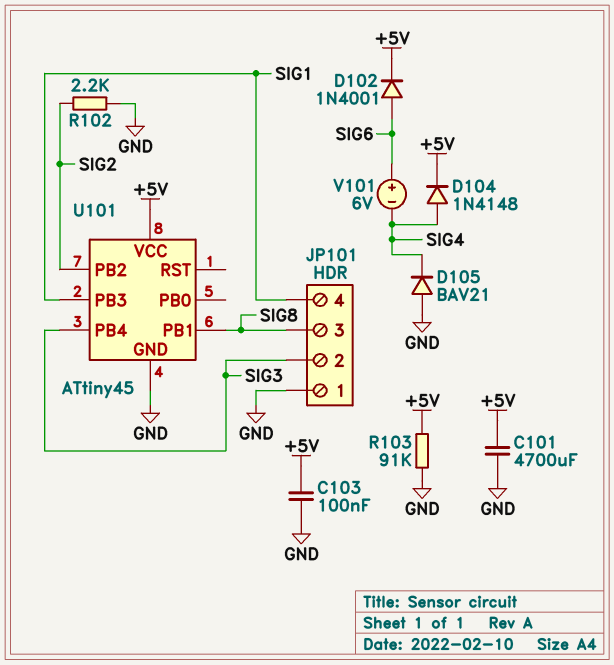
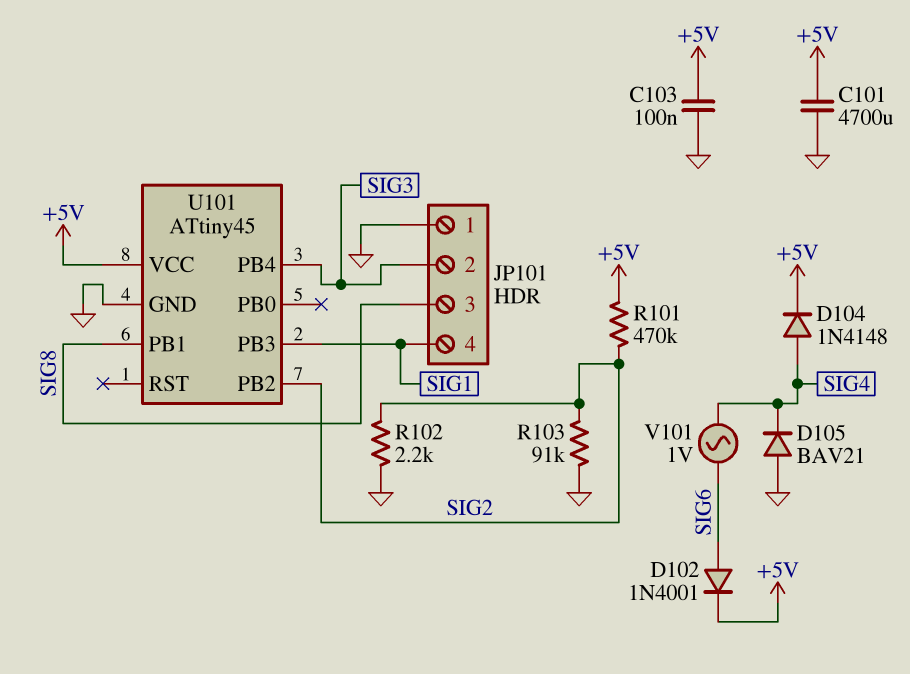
R101: none -> 470k (+5V, SIG2)
R103: 91k (+5V, GND) -> 91k (GND, SIG2)
V101: 6V (plus SIG6, minus SIG4) -> AC 1V (SIG4, SIG6)

